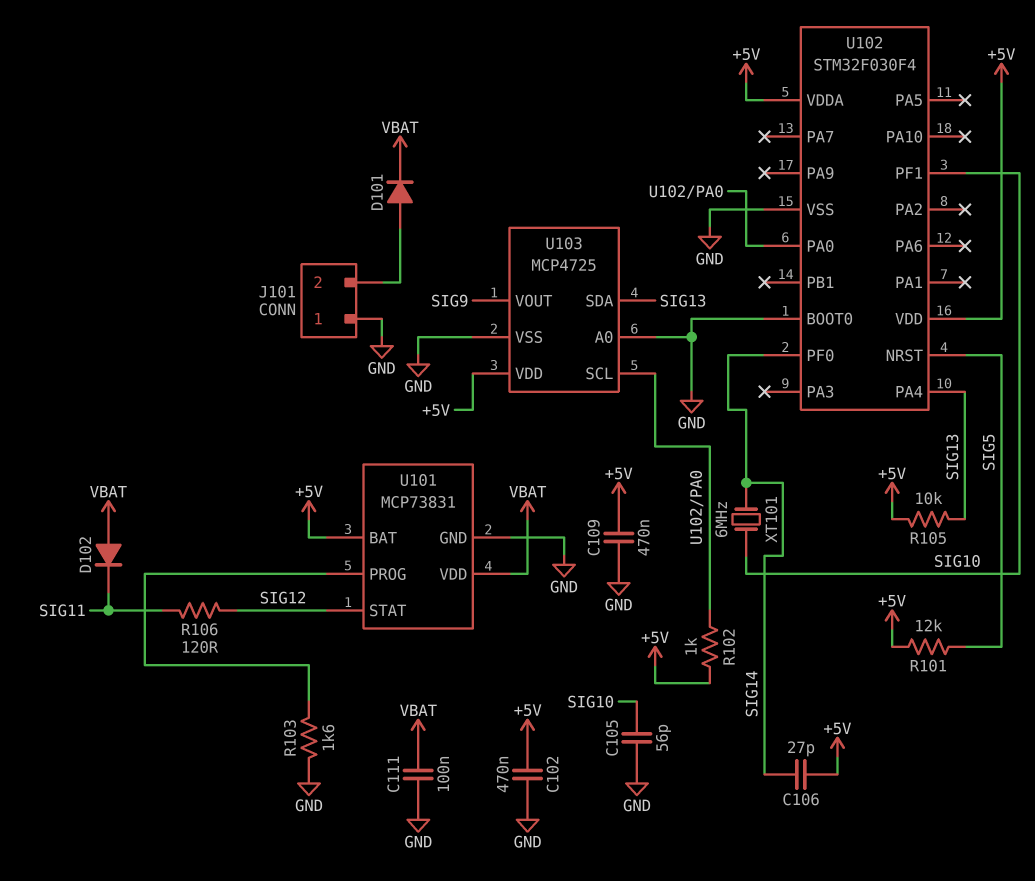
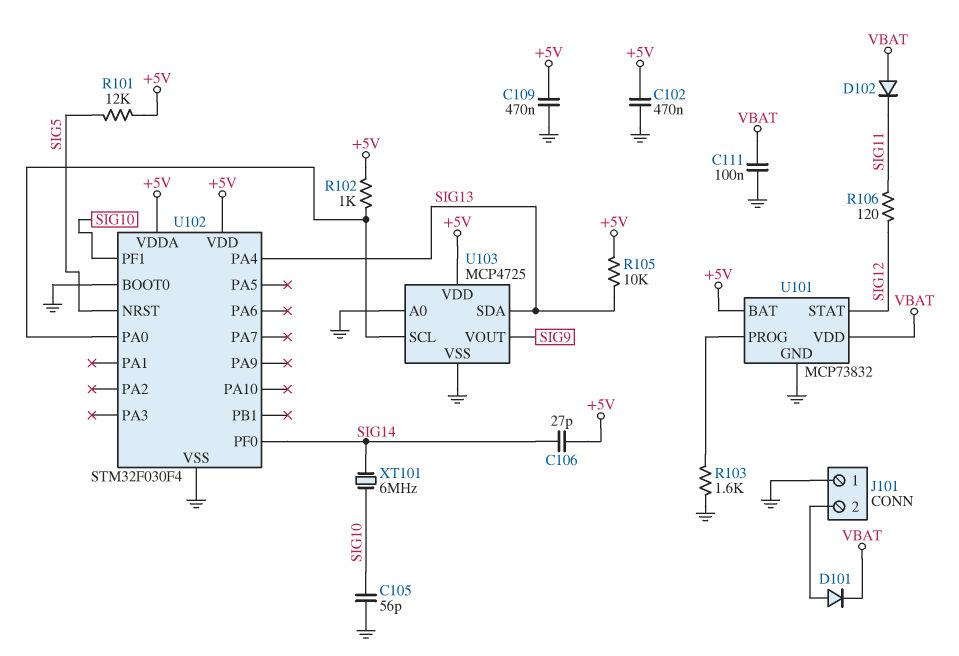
U101: MCP73831 -> MCP73832

